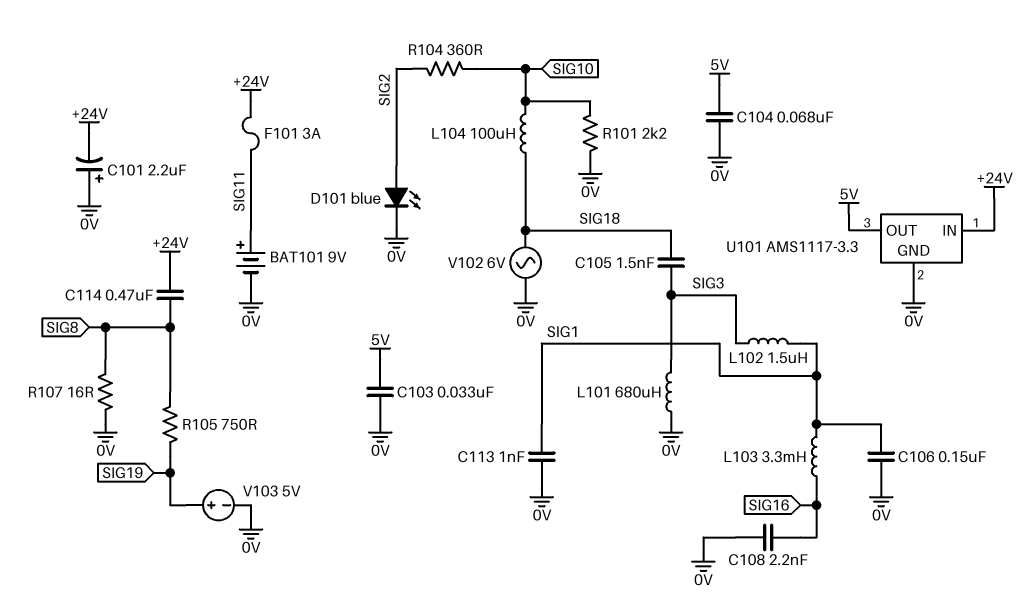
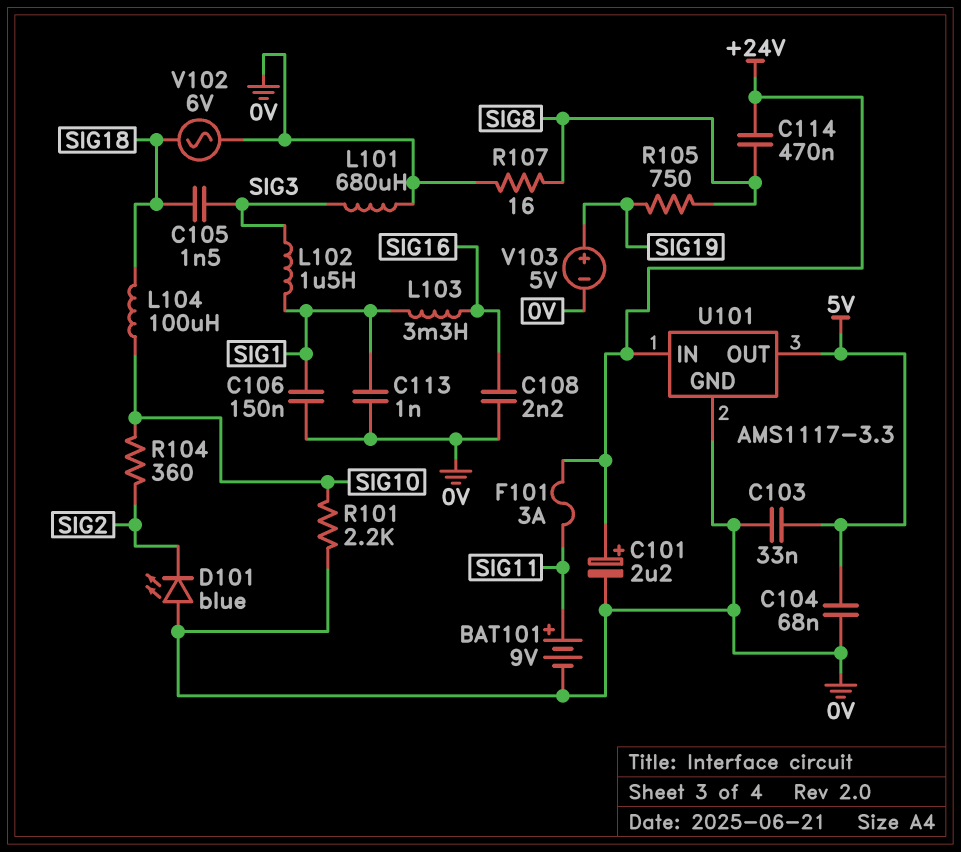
C101: 2.2uF (plus 0V, minus +24V) -> 2.2uF (plus +24V, minus 0V)
D101: LED blue (A SIG2, K 0V) -> LED blue (A 0V, K SIG2)

